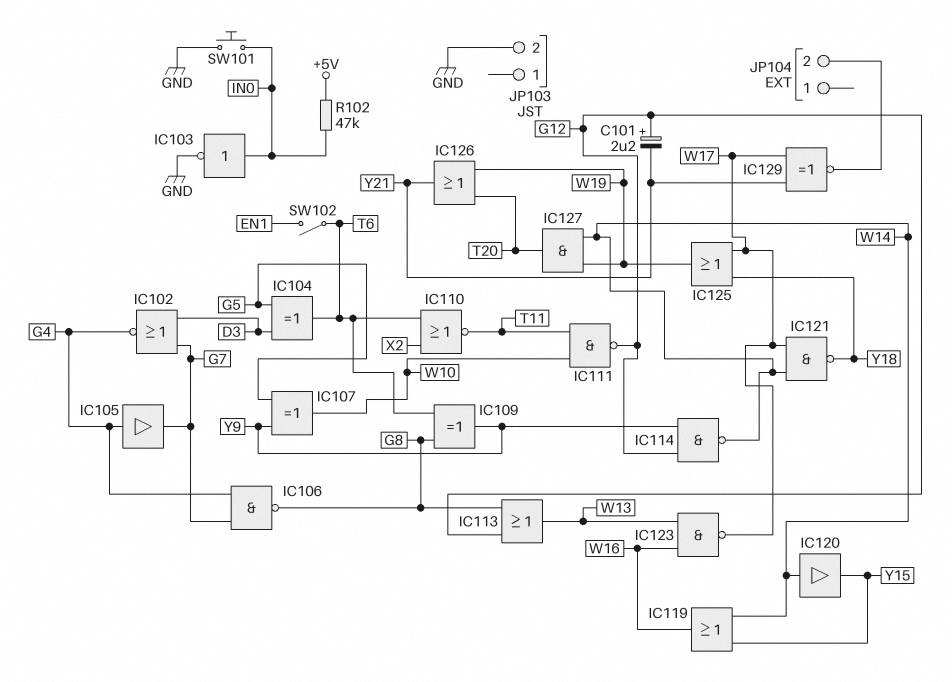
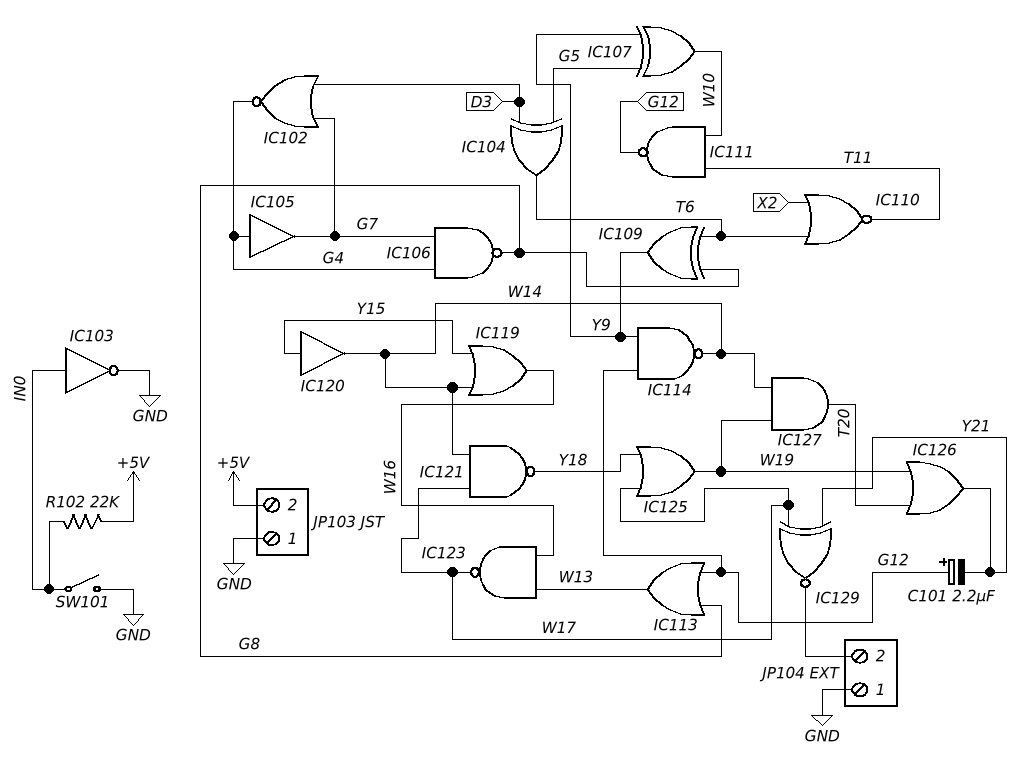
IC120: buffer (in W14, out Y15) -> buffer (in Y15, out W14)
JP103 pin 1: none -> GND
JP103 pin 2: GND -> +5V
JP104 pin 1: none -> GND
R102: 47k (+5V, IN0) -> 22k (+5V, IN0)
SW101: button (GND, IN0) -> switch (GND, IN0)
SW102: switch (EN1, T6) -> none

